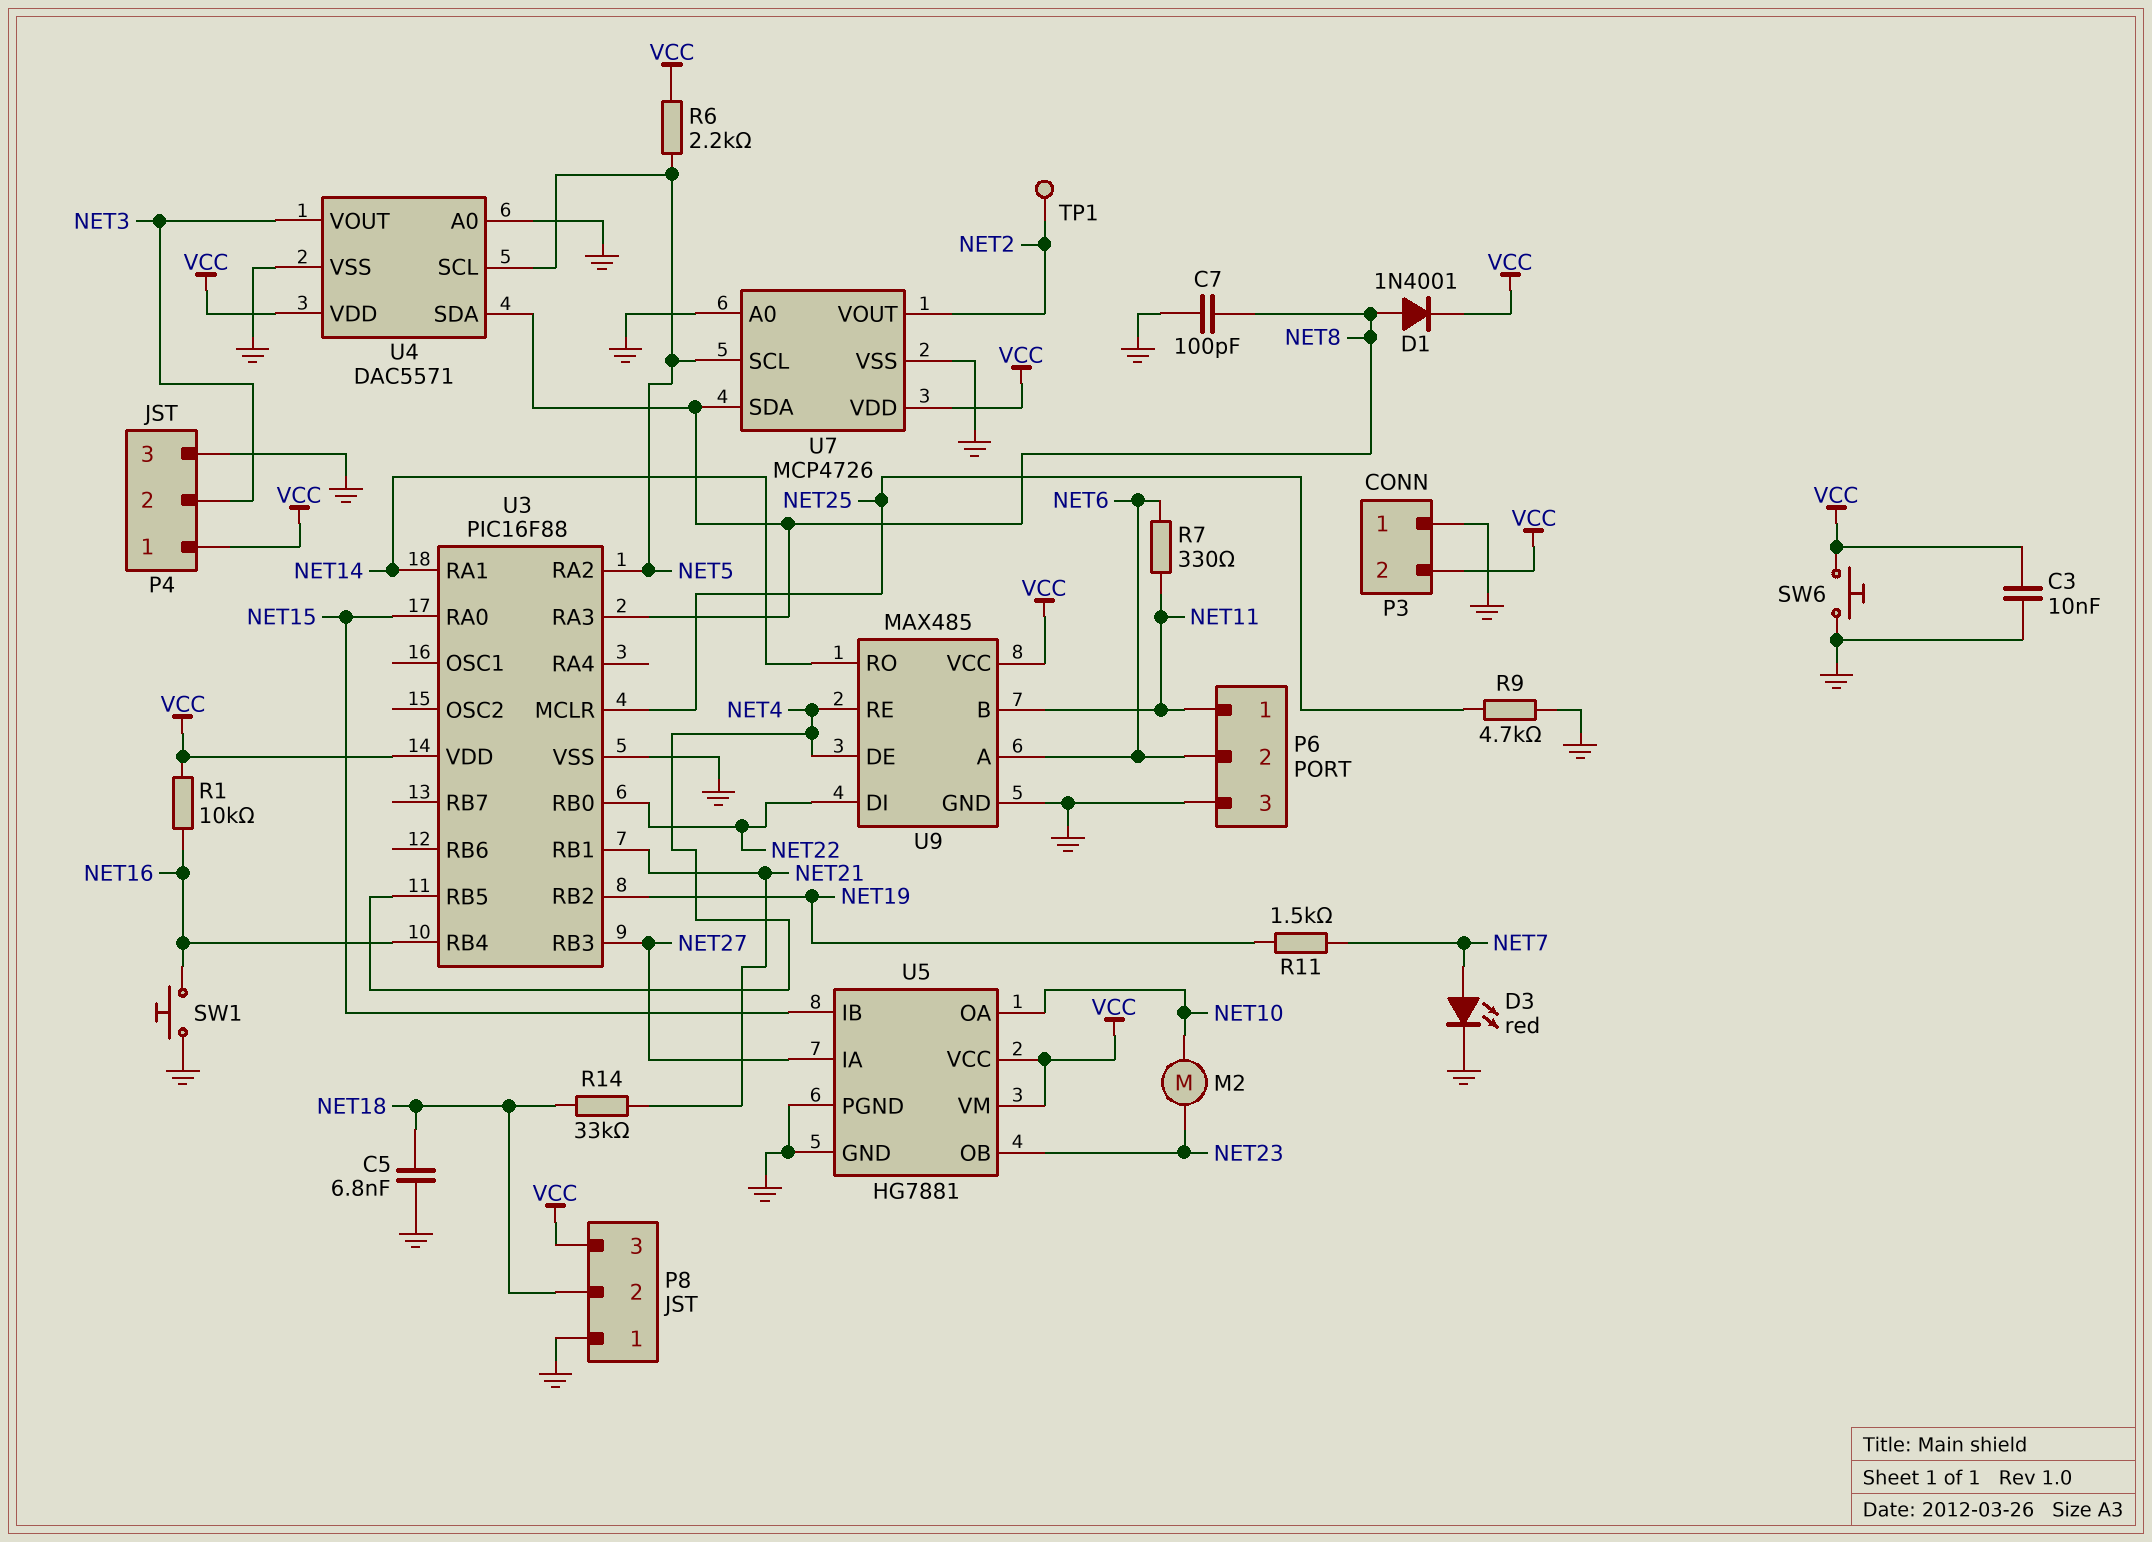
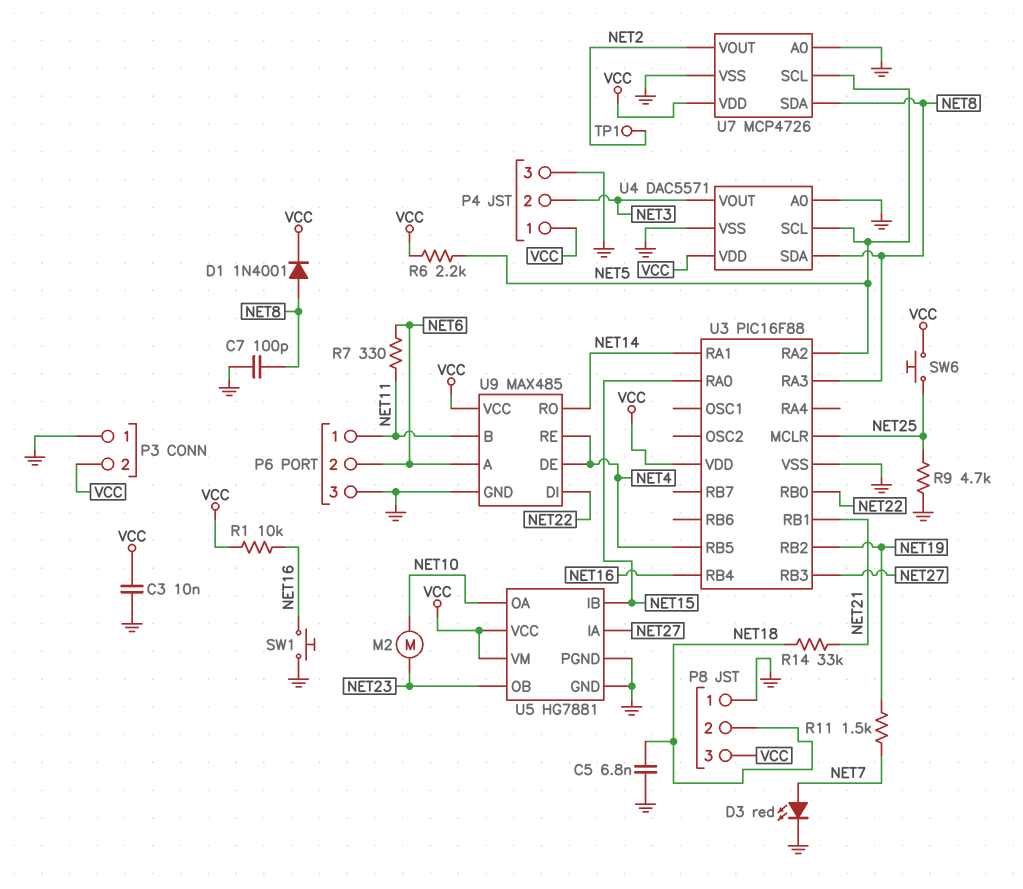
SW6: button (GND, VCC) -> button (NET25, VCC)

